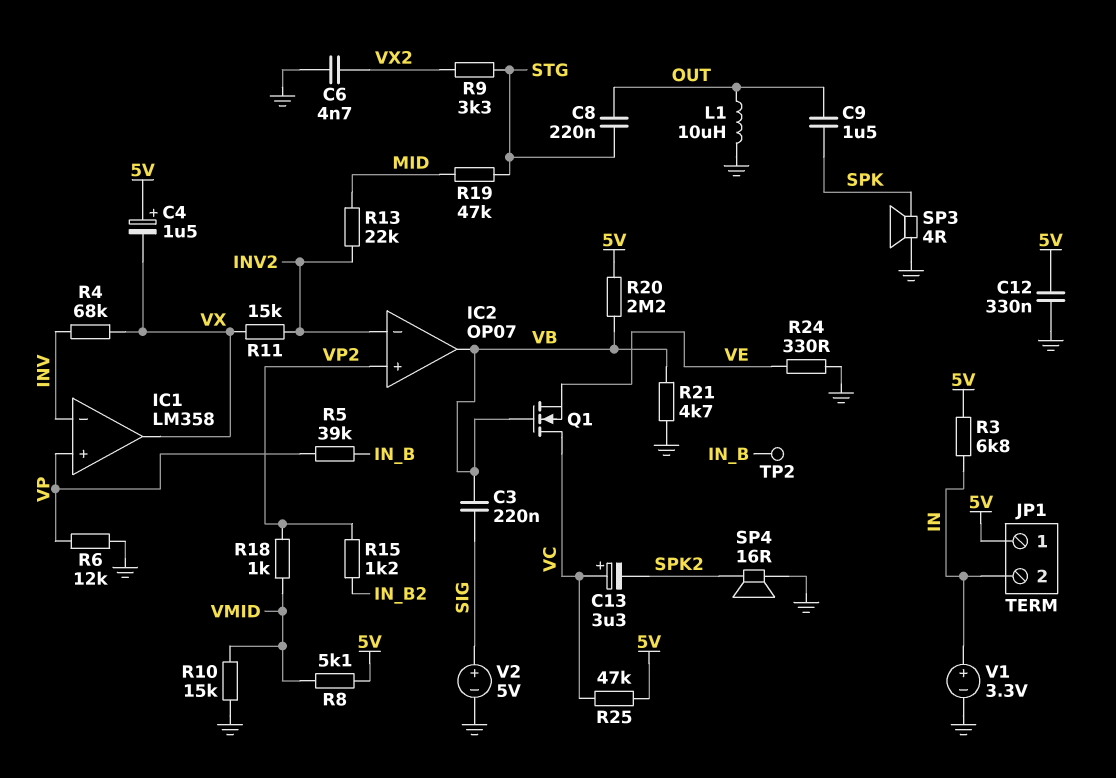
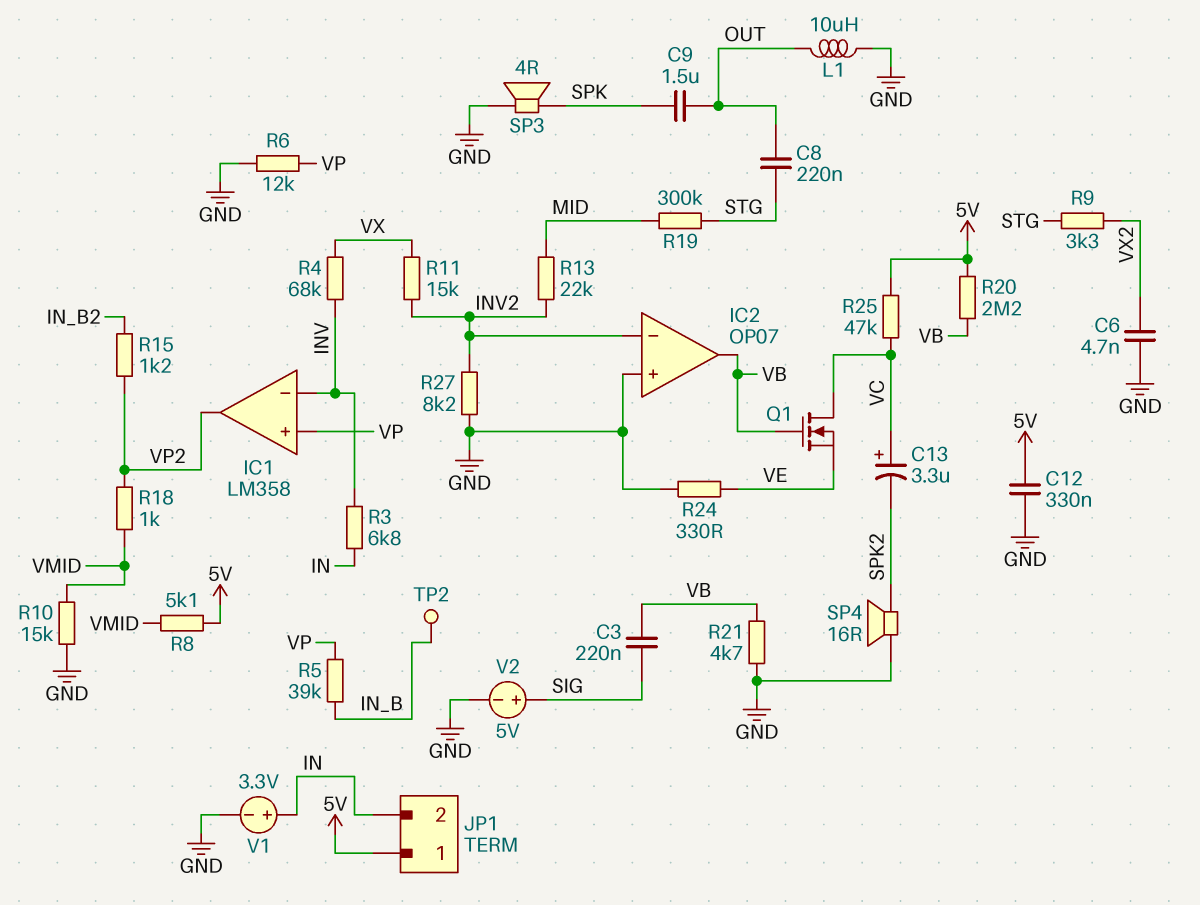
C4: 1.5uF (plus 5V, minus VX) -> none
IC1 pin out: VX -> VP2
IC2 pin in+: VP2 -> GND
R3: 6.8k (5V, IN) -> 6.8k (IN, INV)
R19: 47k (MID, STG) -> 300k (MID, STG)
R27: none -> 8.2k (GND, INV2)

